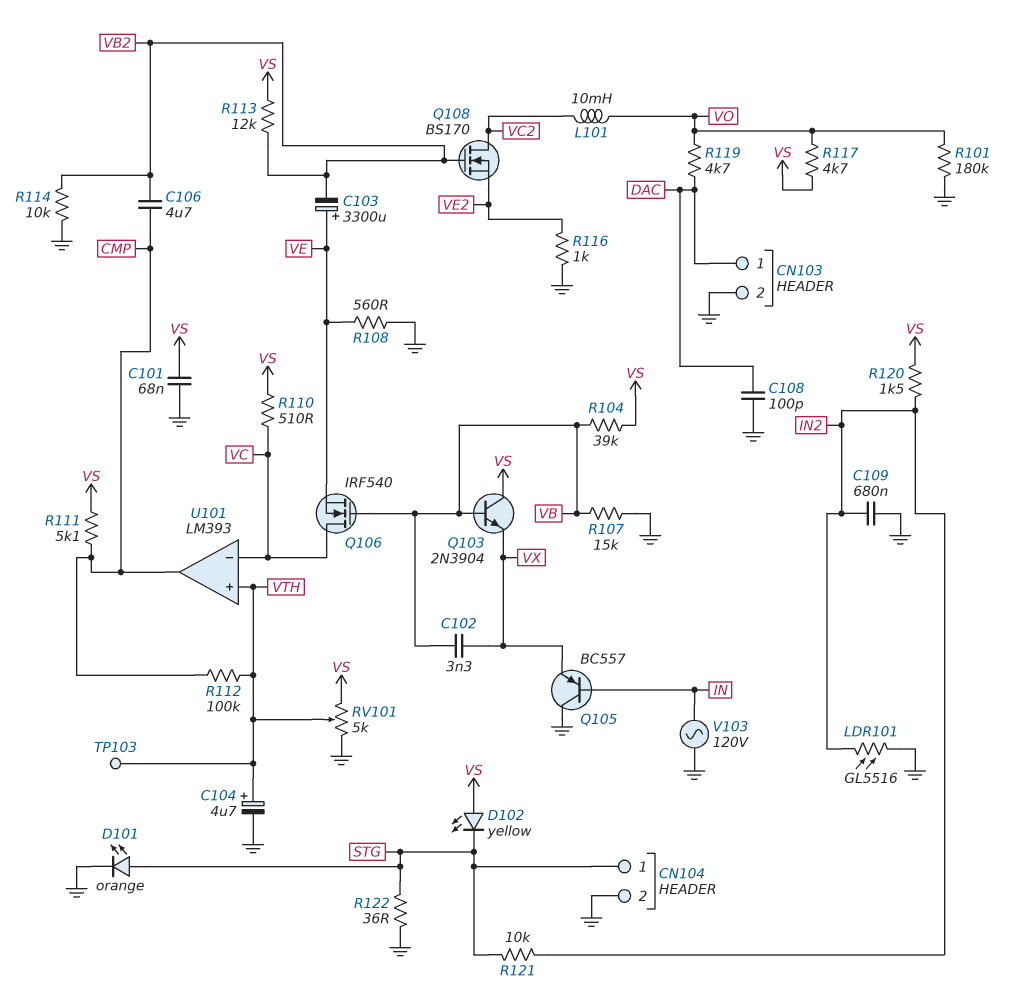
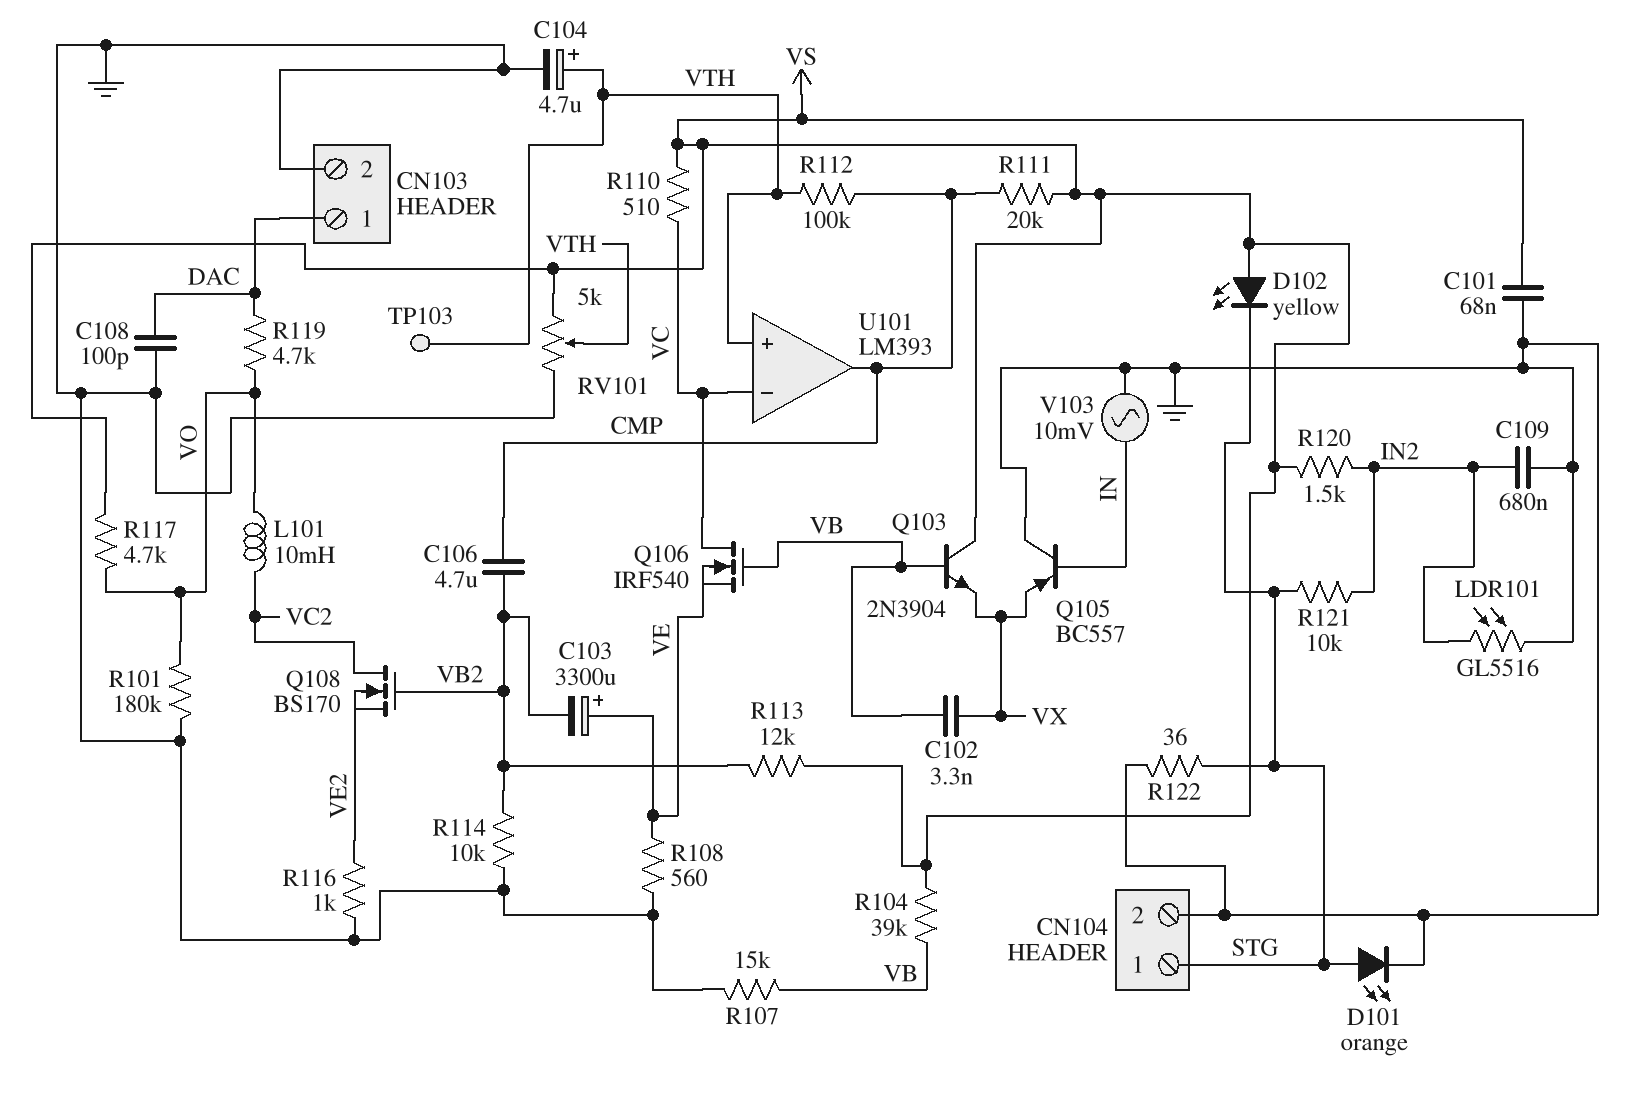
R111: 5.1k (CMP, VS) -> 20k (CMP, VS)
V103: AC 120V (GND, IN) -> AC 10mV (GND, IN)

